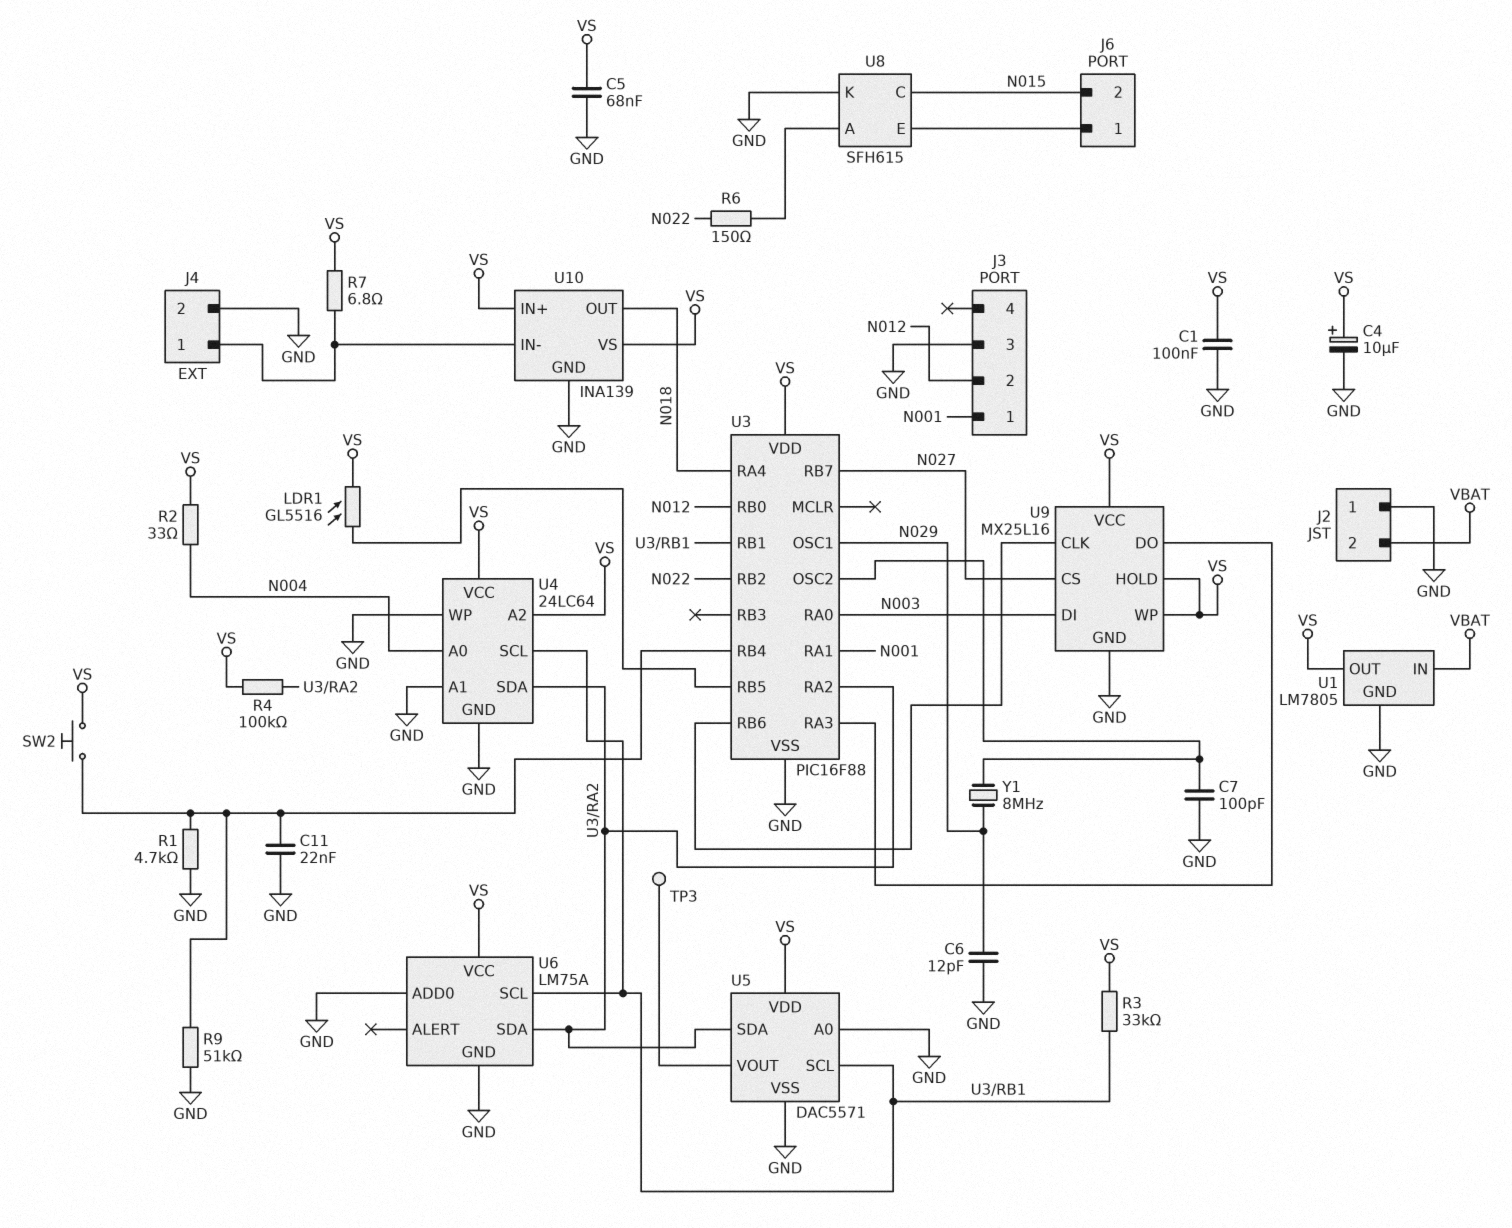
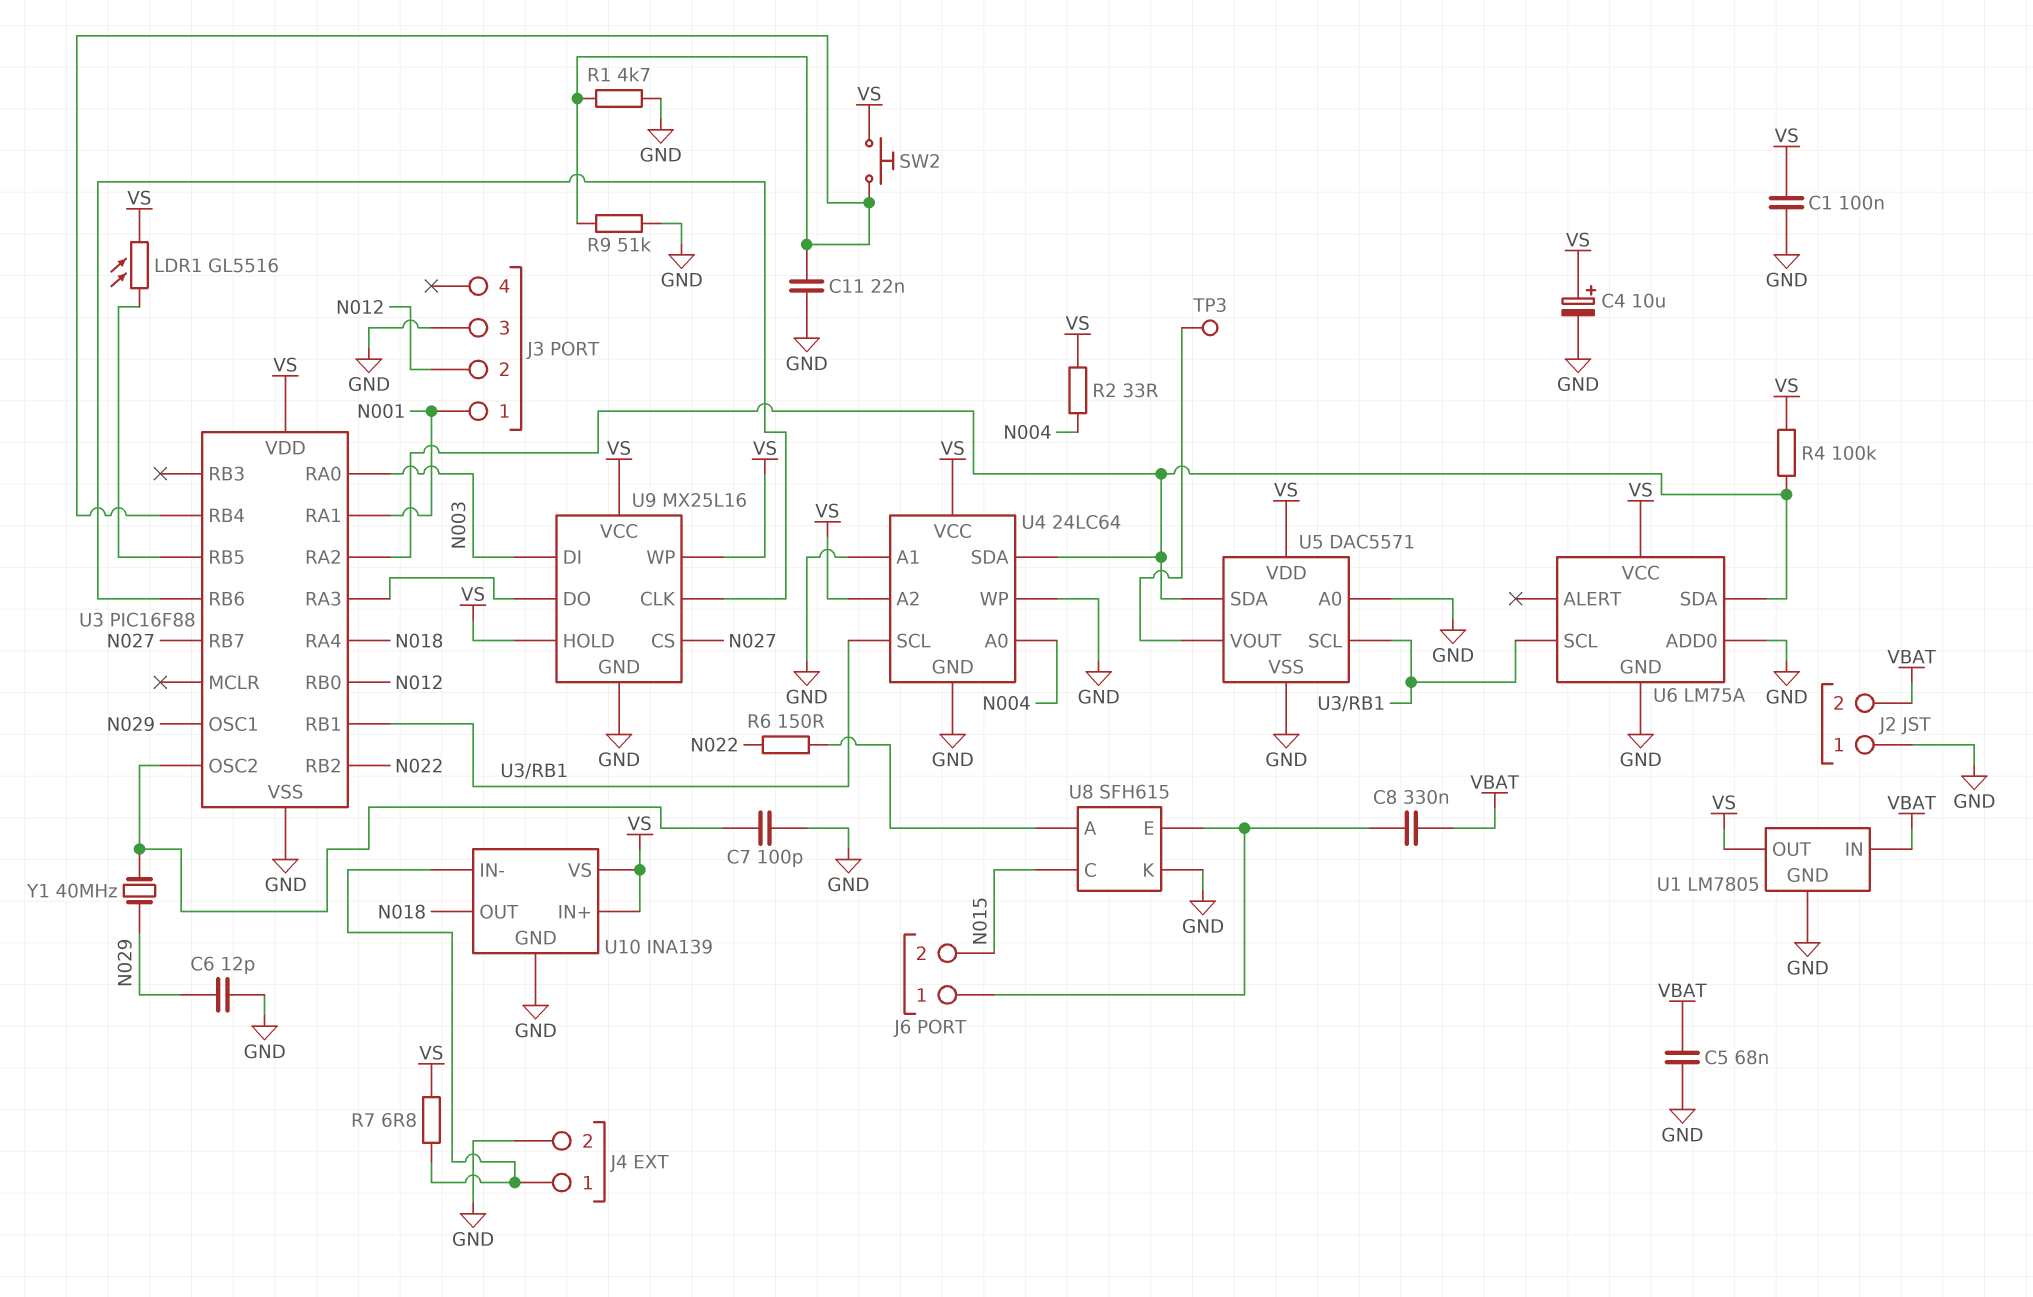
C5: 68nF (GND, VS) -> 68nF (GND, VBAT)
C8: none -> 330nF (J6/1, VBAT)
R3: 33k (U3/RB1, VS) -> none
Y1: 8MHz (N029, U3/OSC2) -> 40MHz (N029, U3/OSC2)

